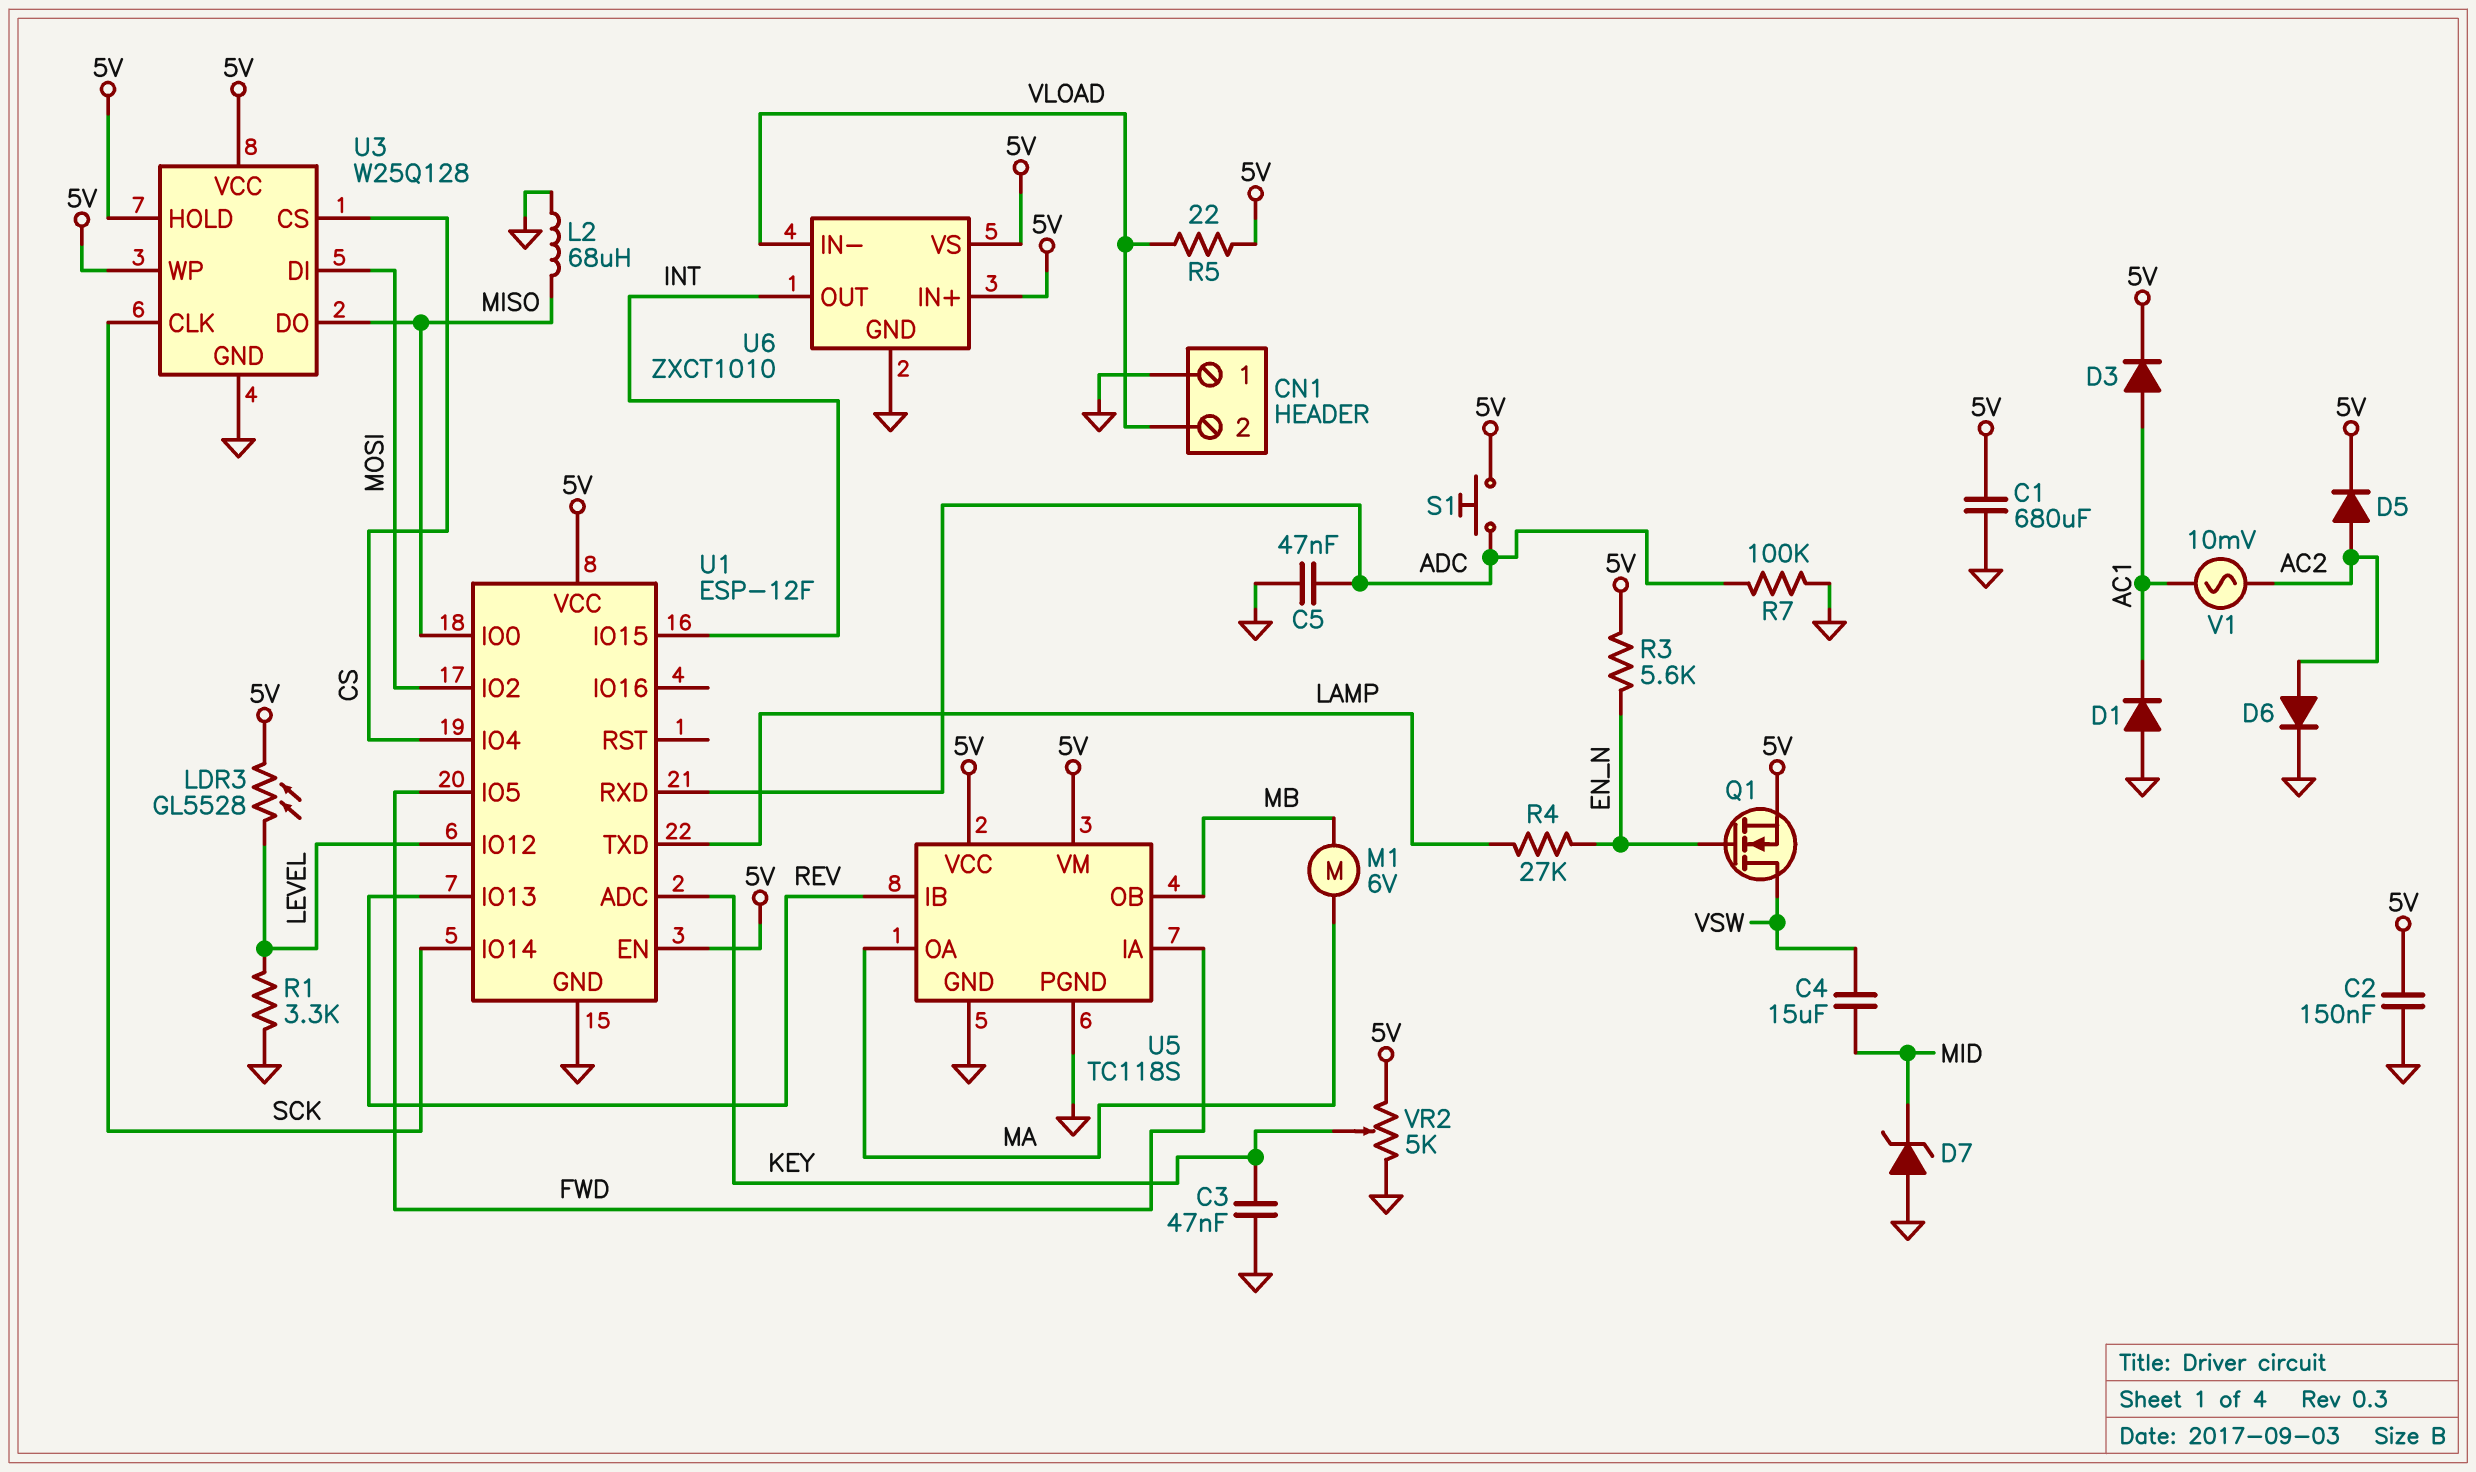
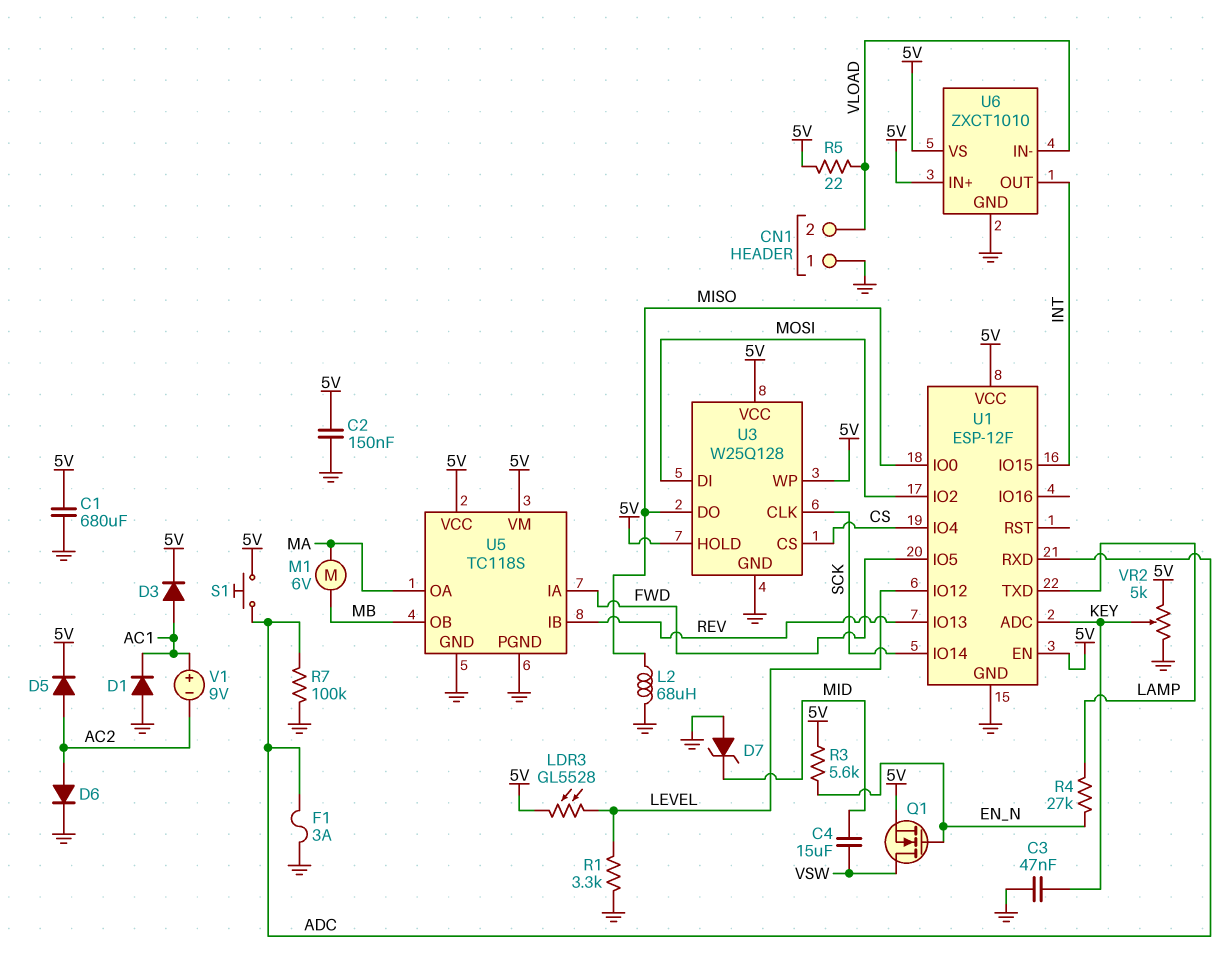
C5: 47nF (ADC, GND) -> none
F1: none -> 3A (ADC, GND)
V1: AC 10mV (AC1, AC2) -> 9V (plus AC1, minus AC2)

